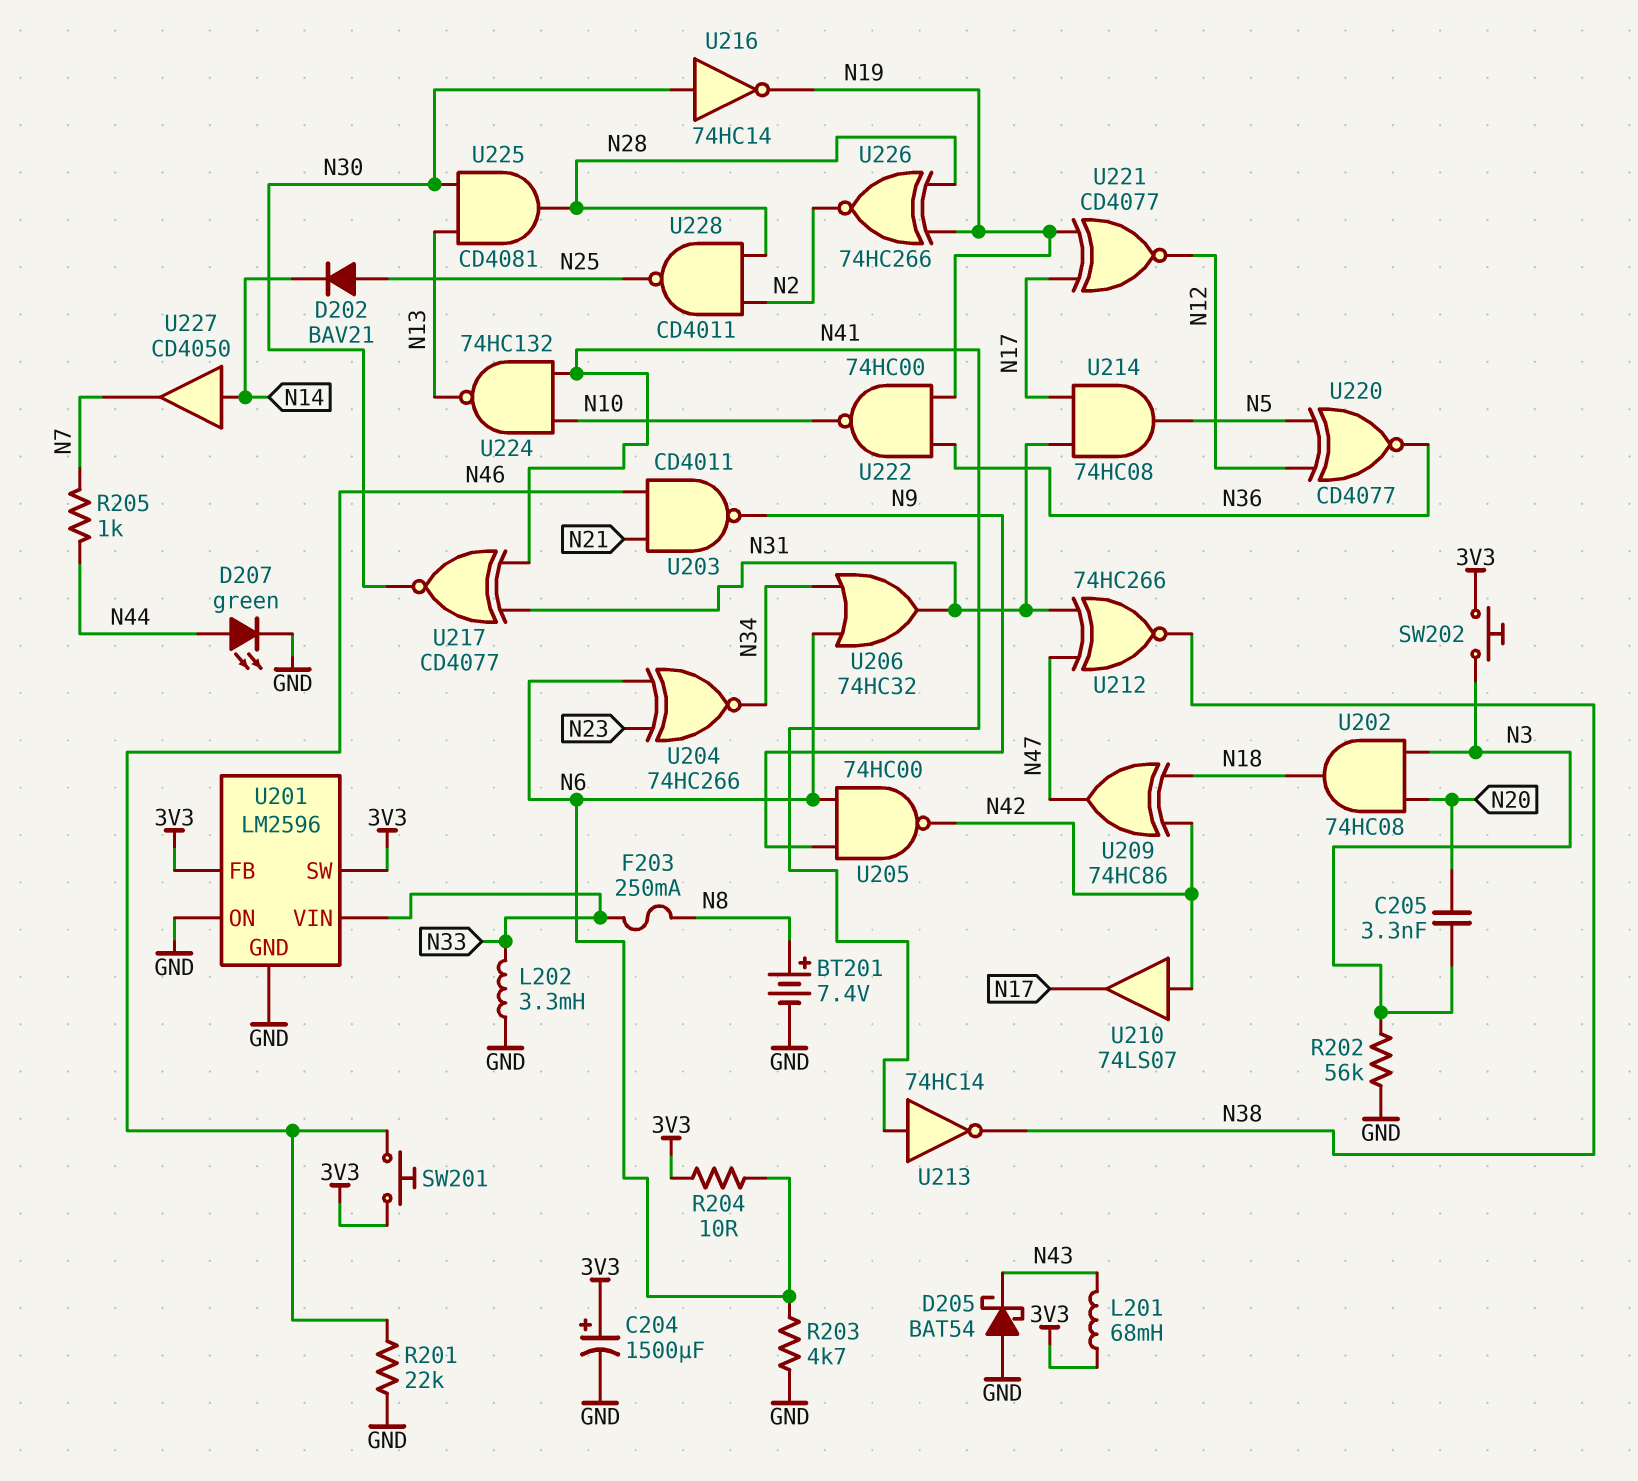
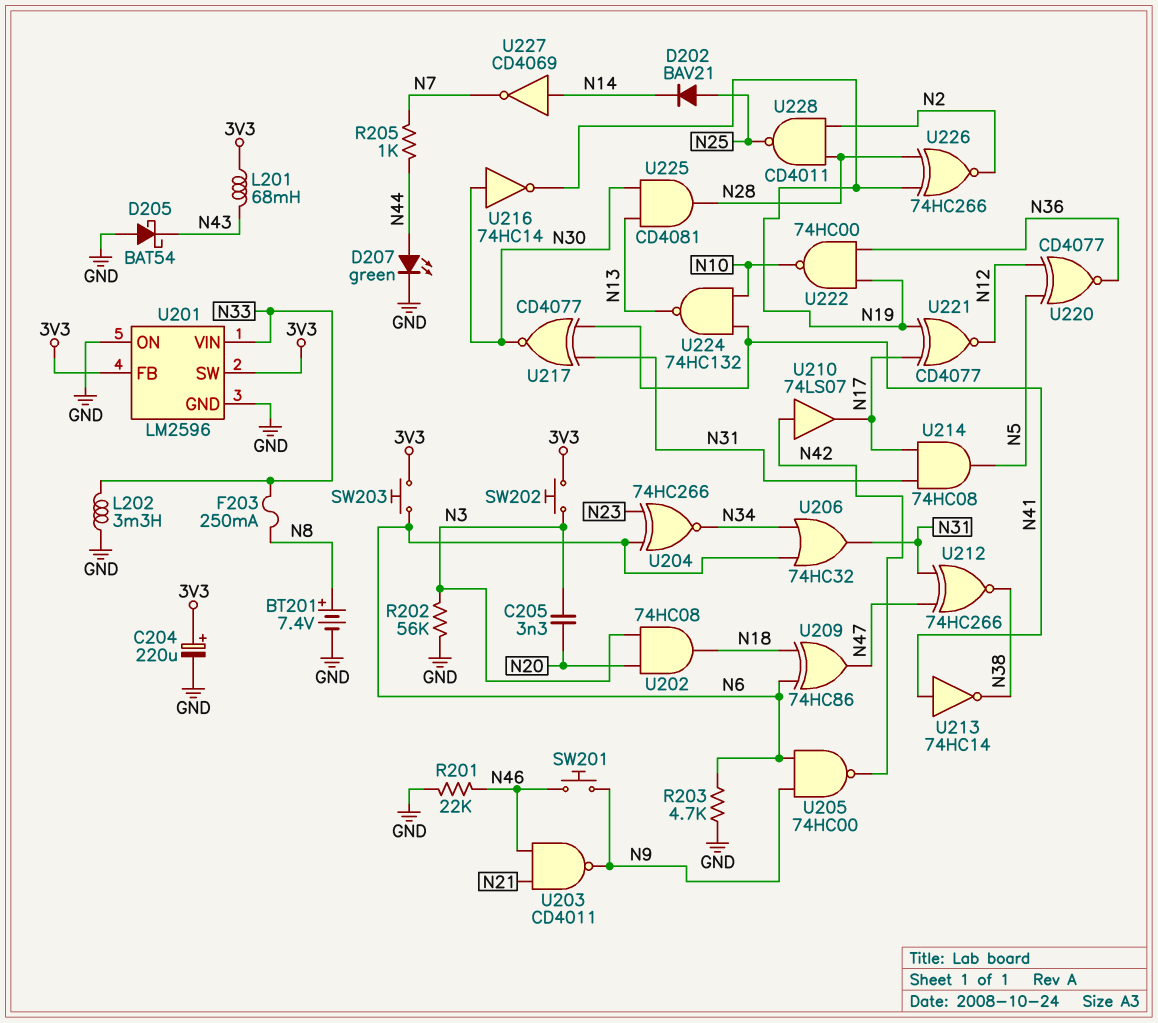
C204: 1500uF (plus 3V3, minus GND) -> 220uF (plus 3V3, minus GND)
R204: 10 (3V3, N6) -> none
SW201: button (3V3, N46) -> button (N9, N46)
SW203: none -> button (3V3, N6)
U209: XOR 74HC86 (in N18, in N42, out N47) -> XOR 74HC86 (in N6, in N18, out N47)
U227: buffer CD4050 (in N14, out N7) -> NOT CD4069 (in N14, out N7)

